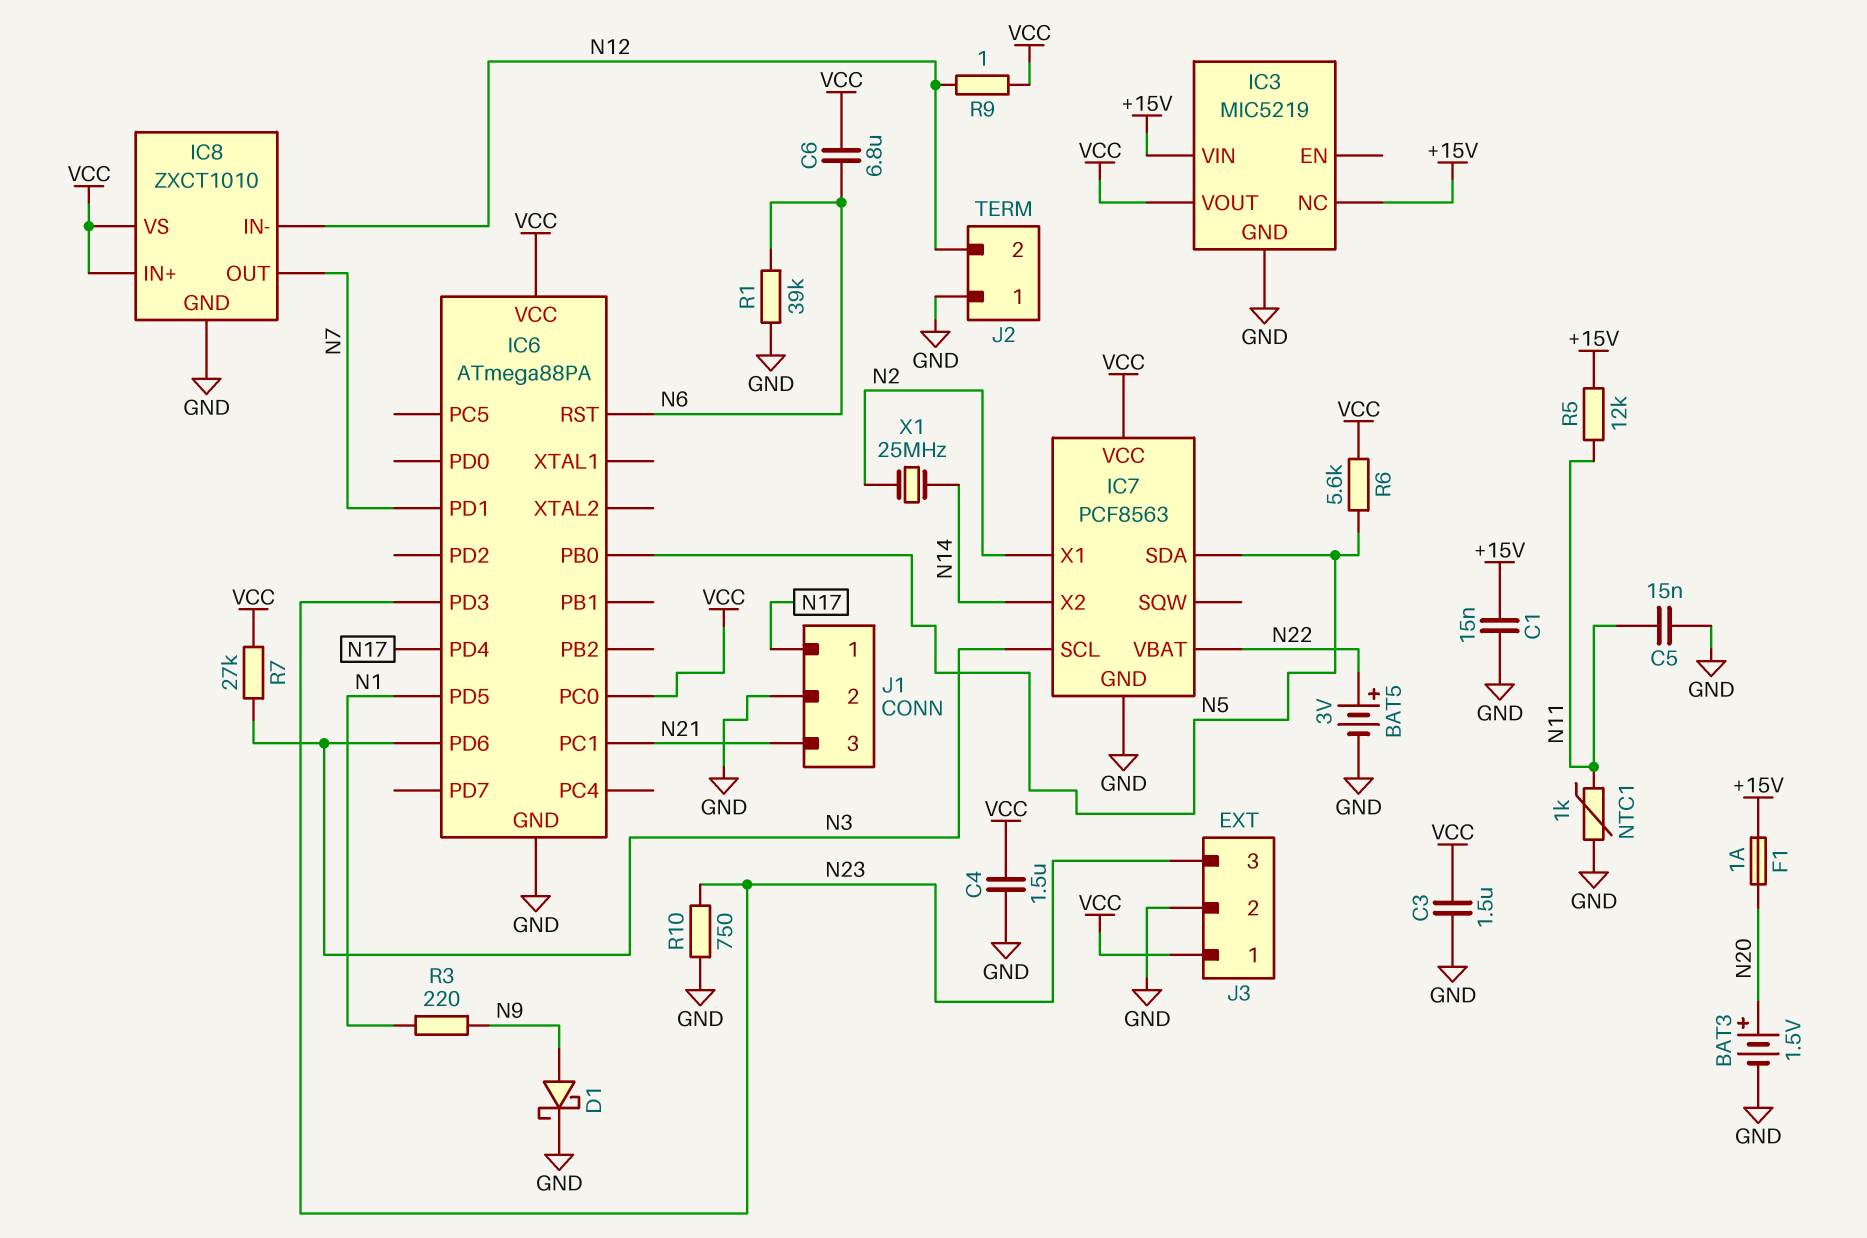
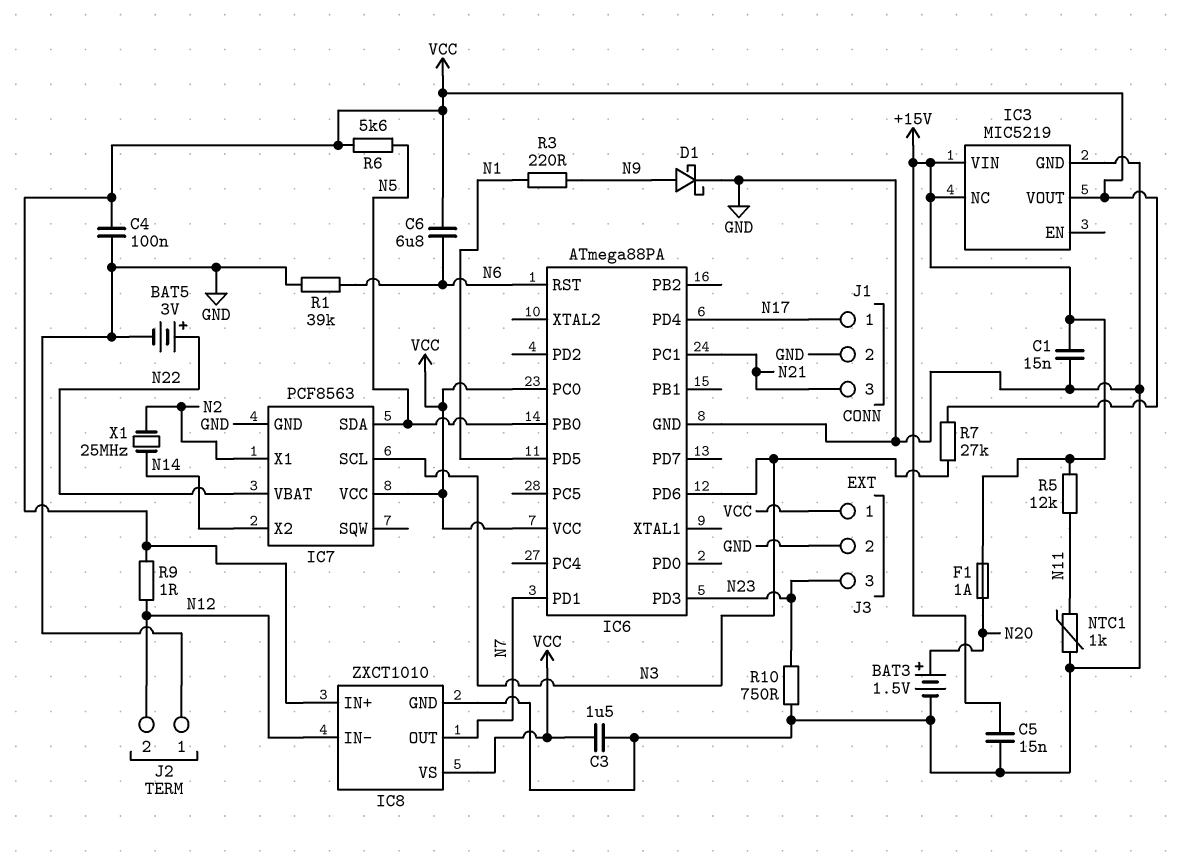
C4: 1.5uF (GND, VCC) -> 100nF (GND, VCC)
C5: 15nF (GND, N11) -> 15nF (+15V, GND)

